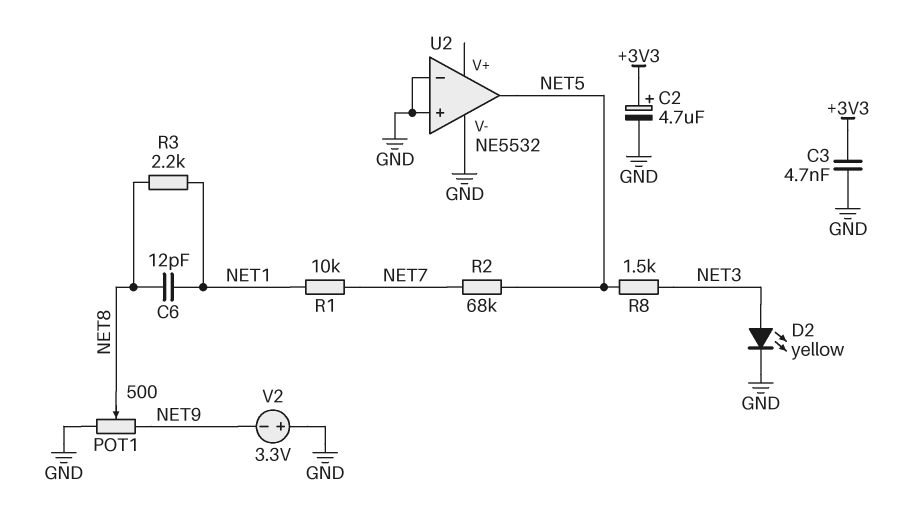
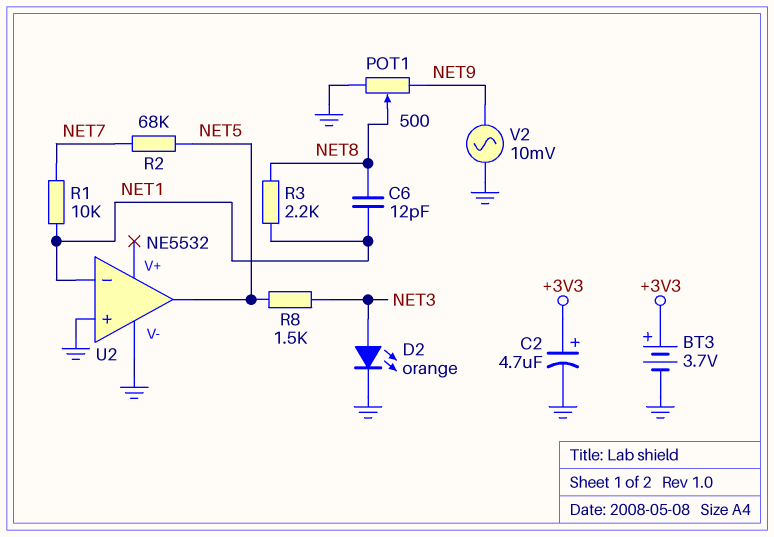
BT3: none -> 3.7V (plus +3V3, minus GND)
C3: 4.7nF (+3V3, GND) -> none
D2: LED yellow (A NET3, K GND) -> LED orange (A NET3, K GND)
U2 pin in-: GND -> NET1
V2: 3.3V (plus GND, minus NET9) -> AC 10mV (GND, NET9)

